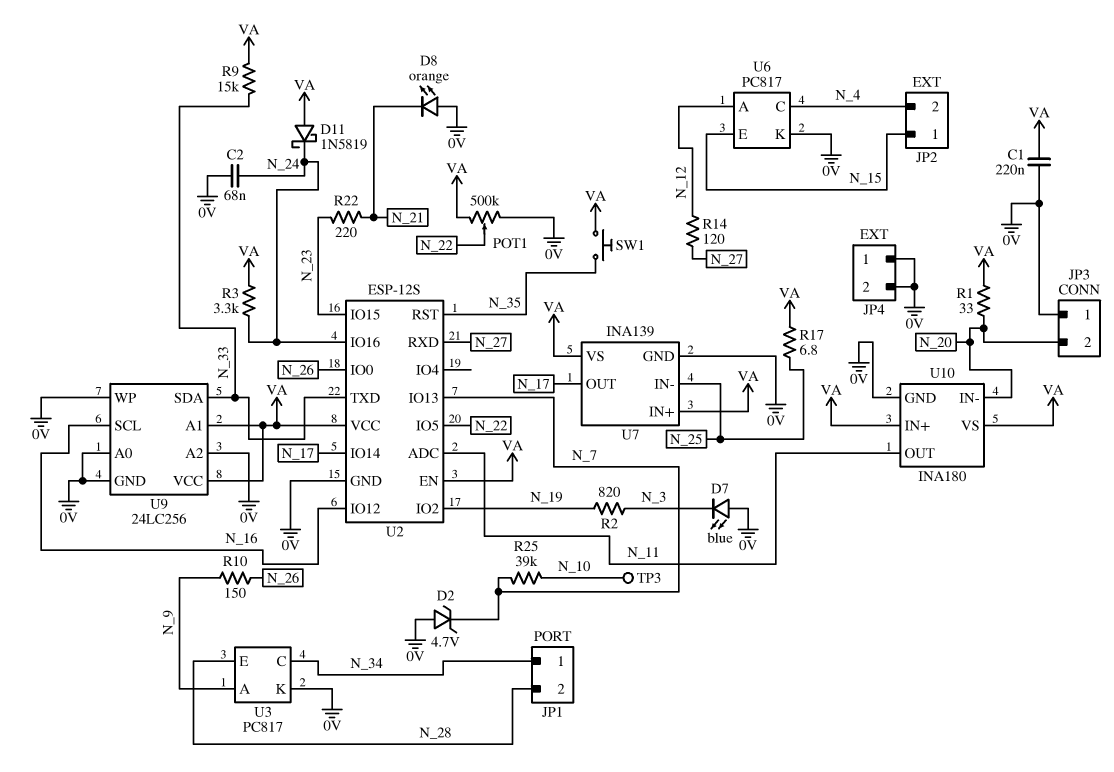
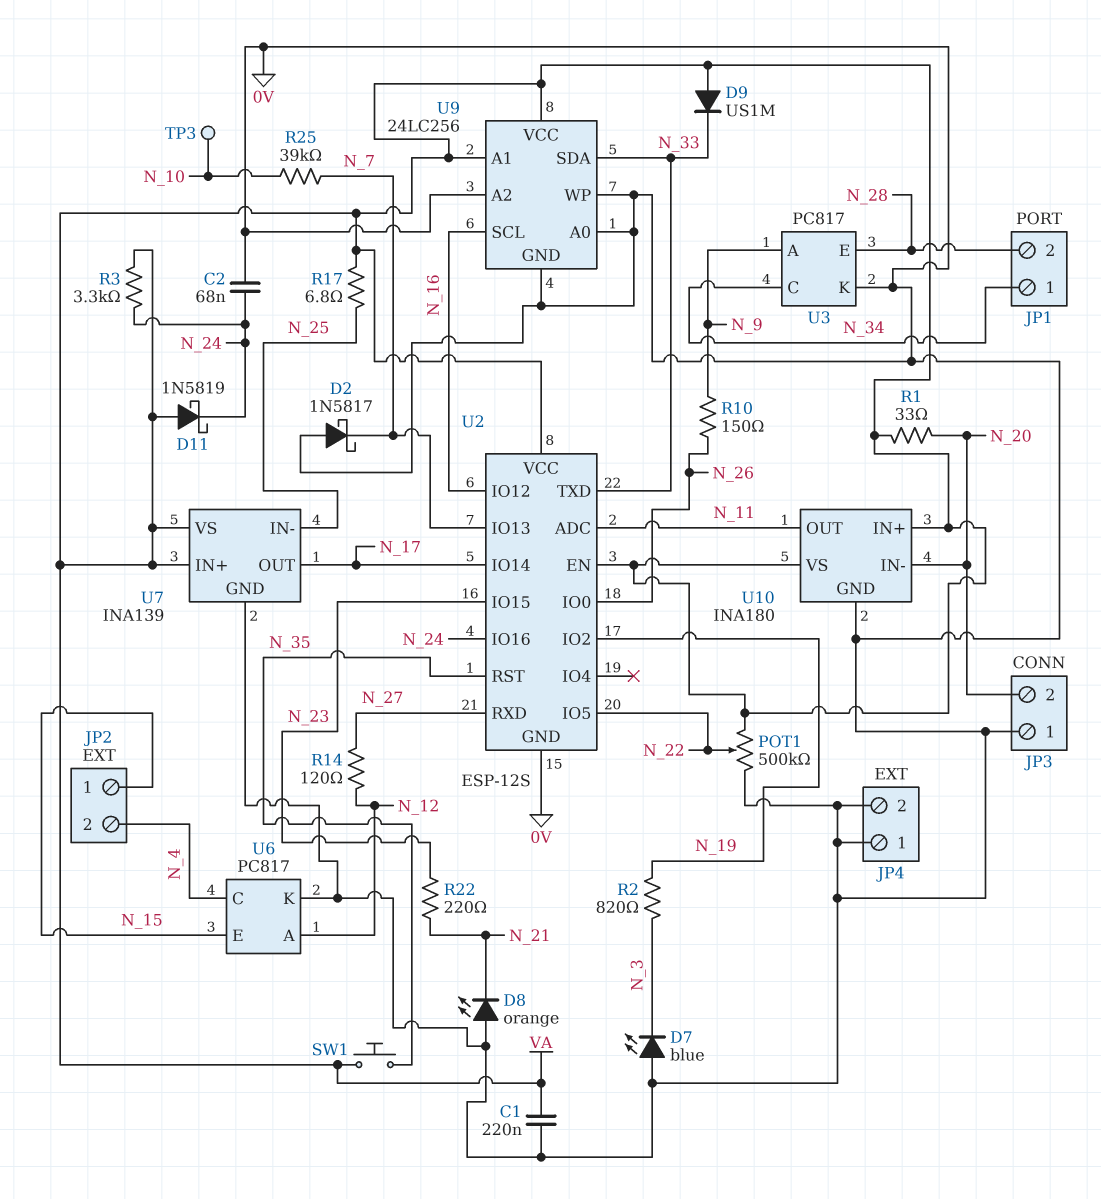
D2: zener 4.7V (A 0V, K N_7) -> schottky 1N5817 (A 0V, K N_7)
D9: none -> diode US1M (A VA, K N_33)
R9: 15k (N_33, VA) -> none

